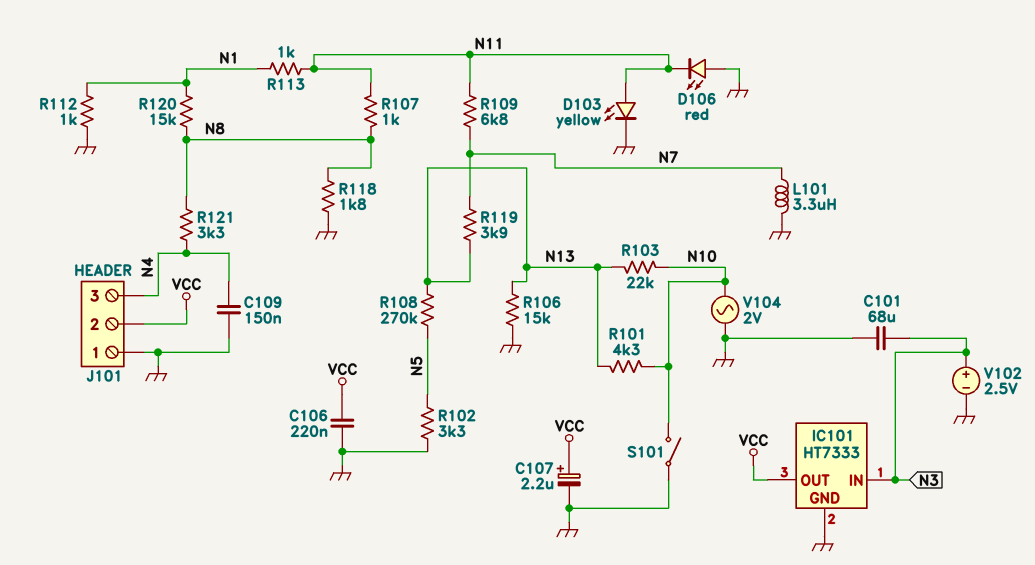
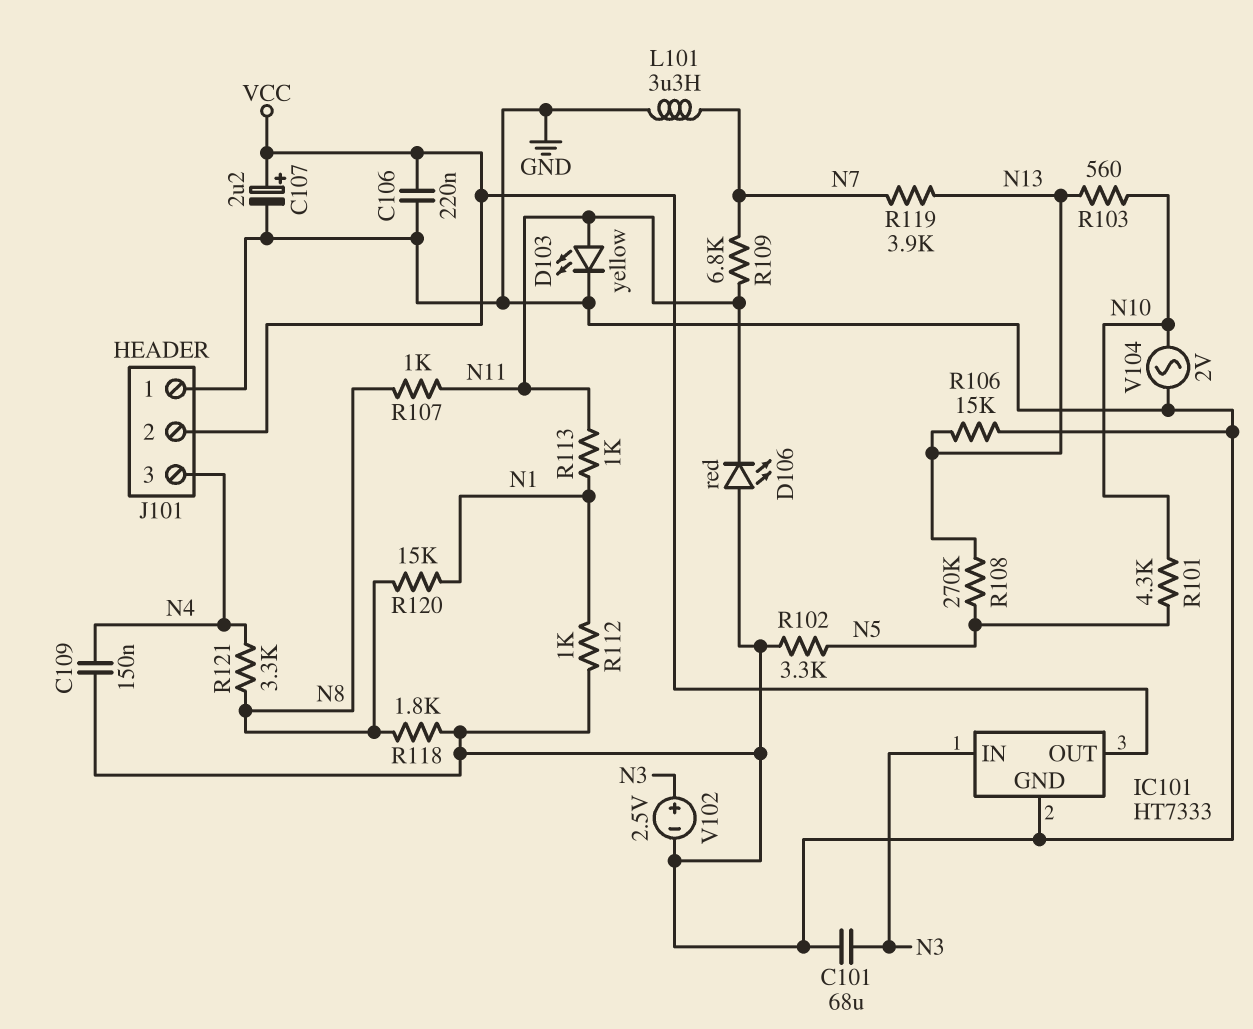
R101: 4.3k (N10, N13) -> 4.3k (N5, N10)
R103: 22k (N10, N13) -> 560 (N10, N13)
S101: switch (GND, N10) -> none

